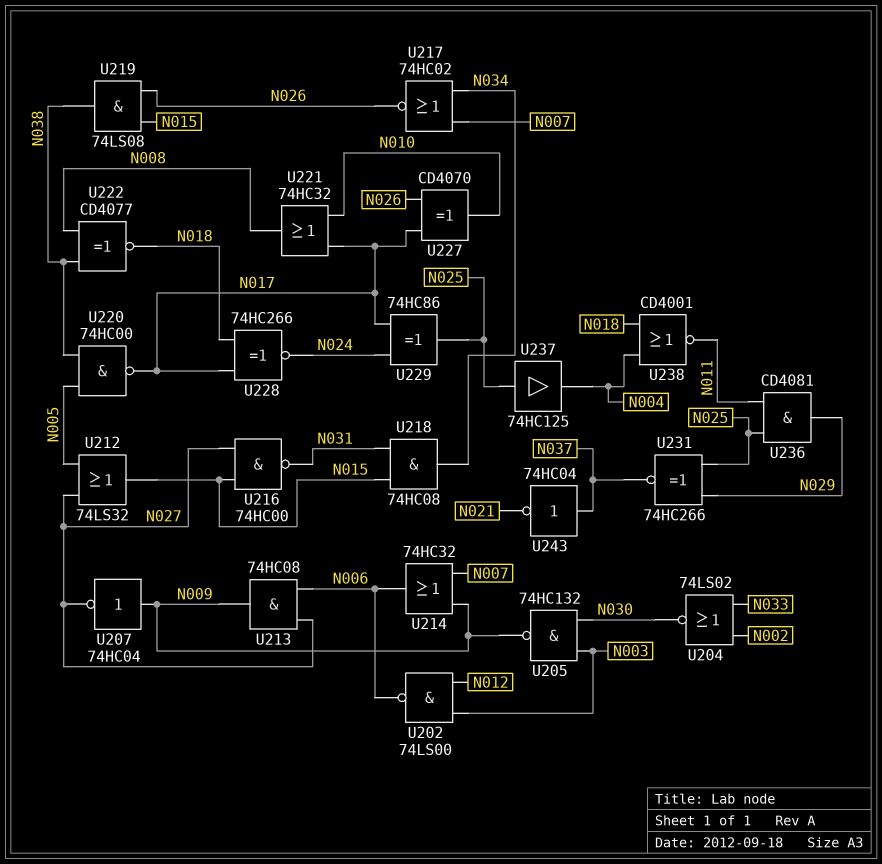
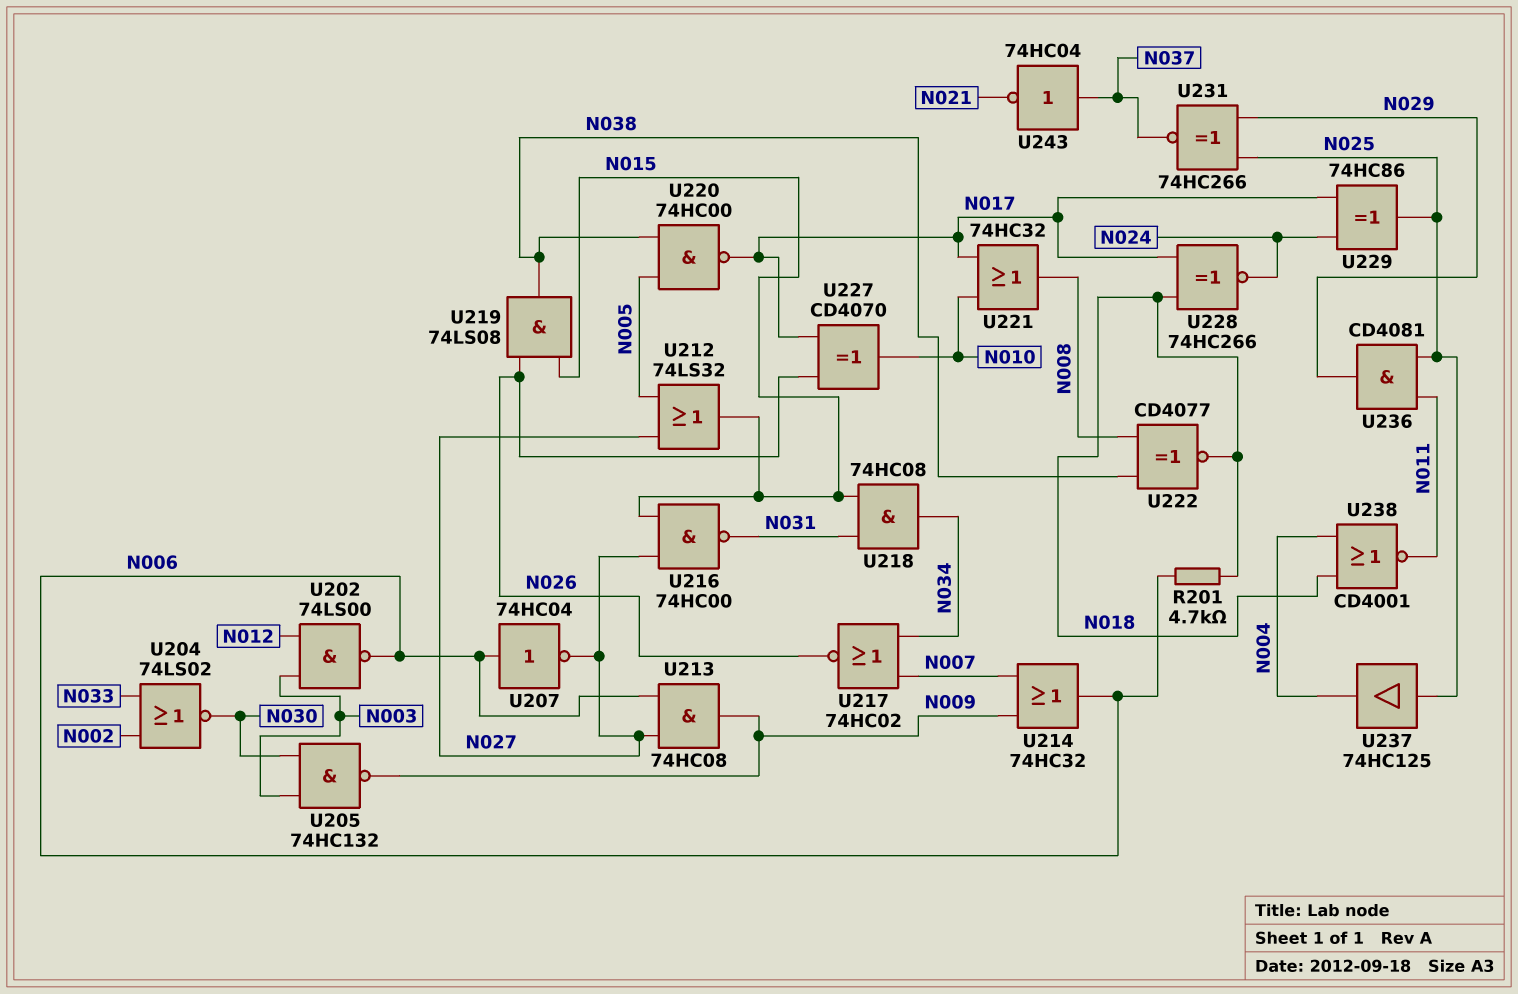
R201: none -> 4.7k (N006, N018)
U207: NOT 74HC04 (in N009, out N027) -> NOT 74HC04 (in N006, out N027)

